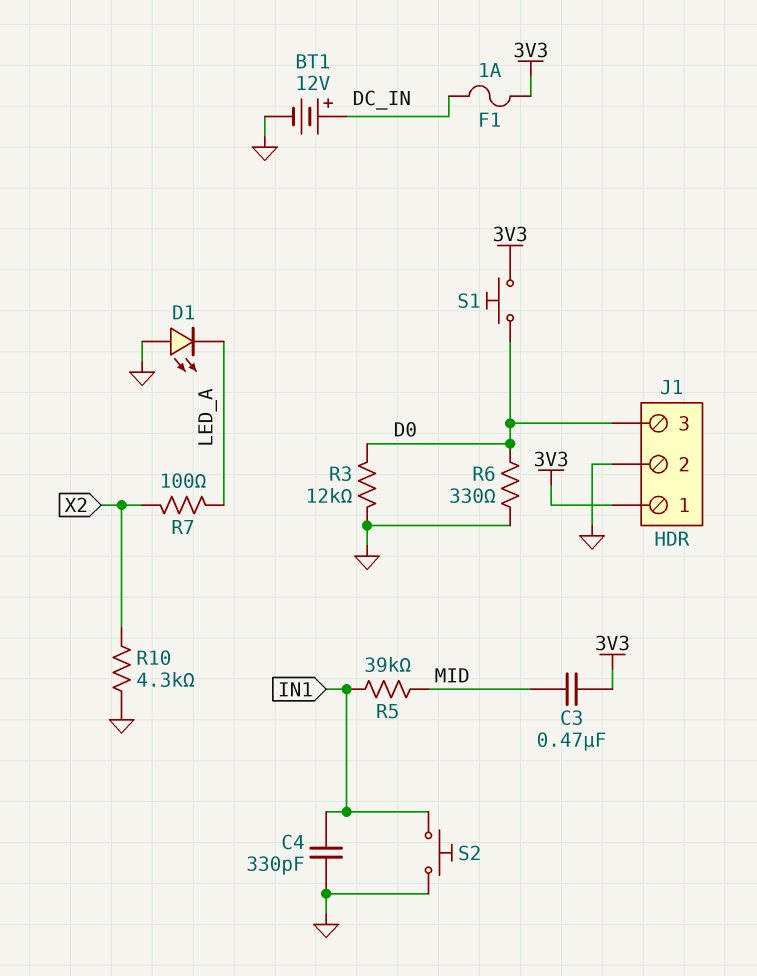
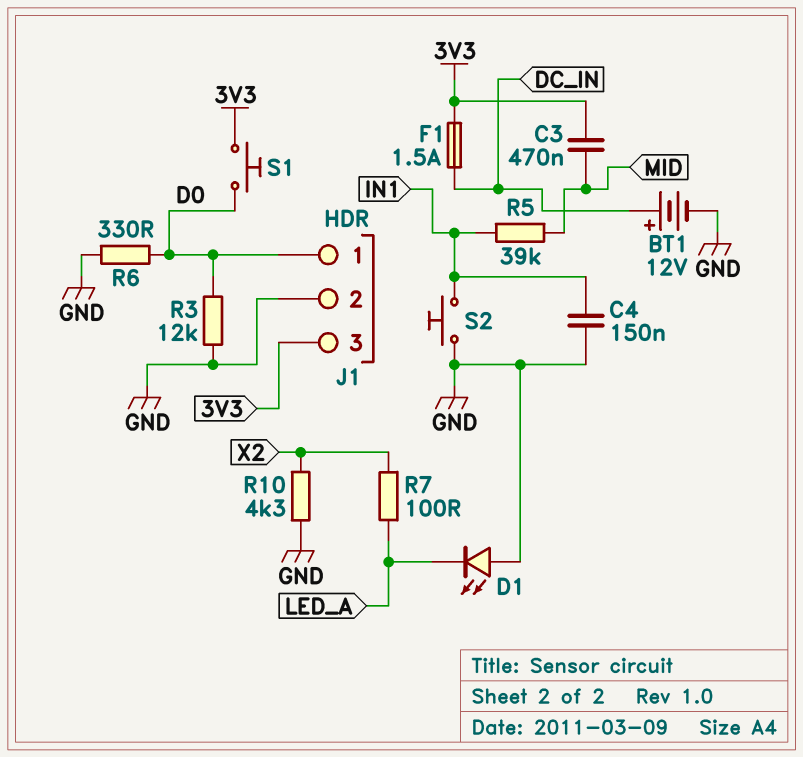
C4: 330pF (GND, IN1) -> 150nF (GND, IN1)
F1: 1A (3V3, DC_IN) -> 1.5A (3V3, DC_IN)
J1 pin 1: 3V3 -> D0
J1 pin 3: D0 -> 3V3

